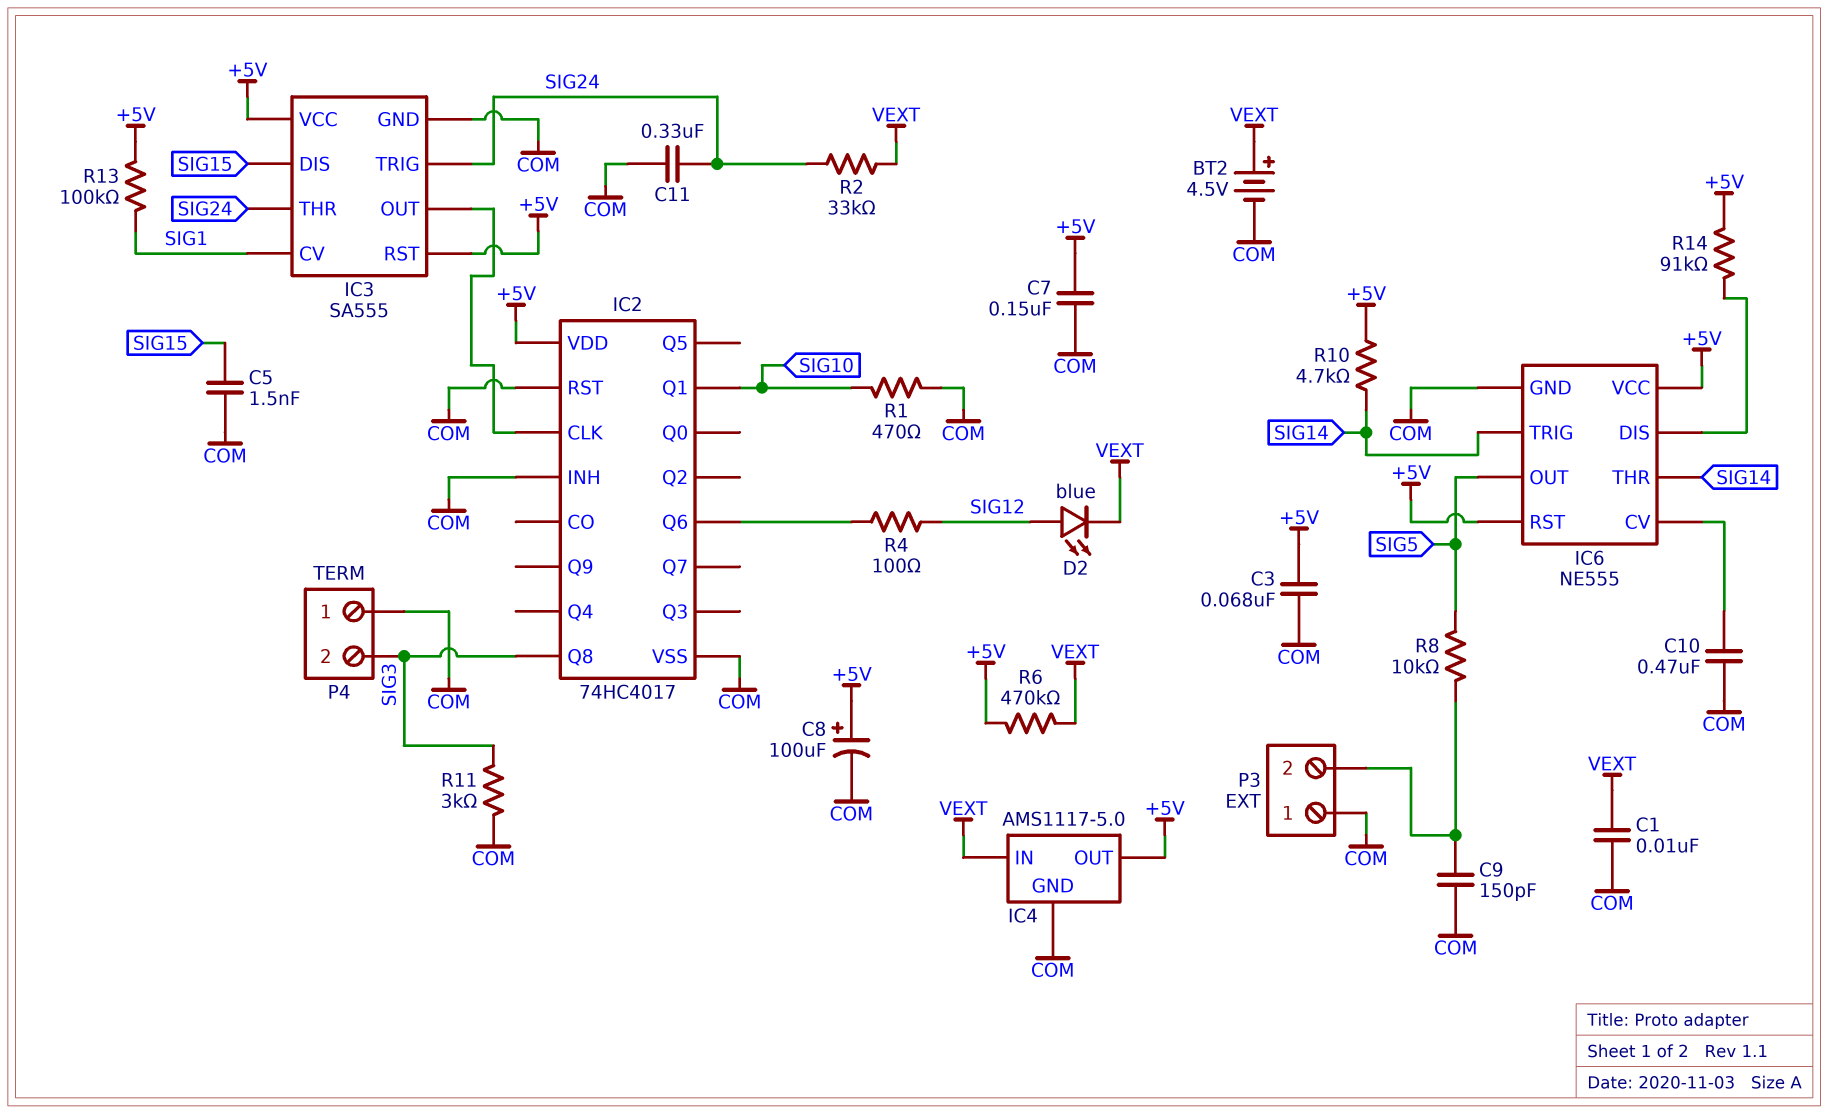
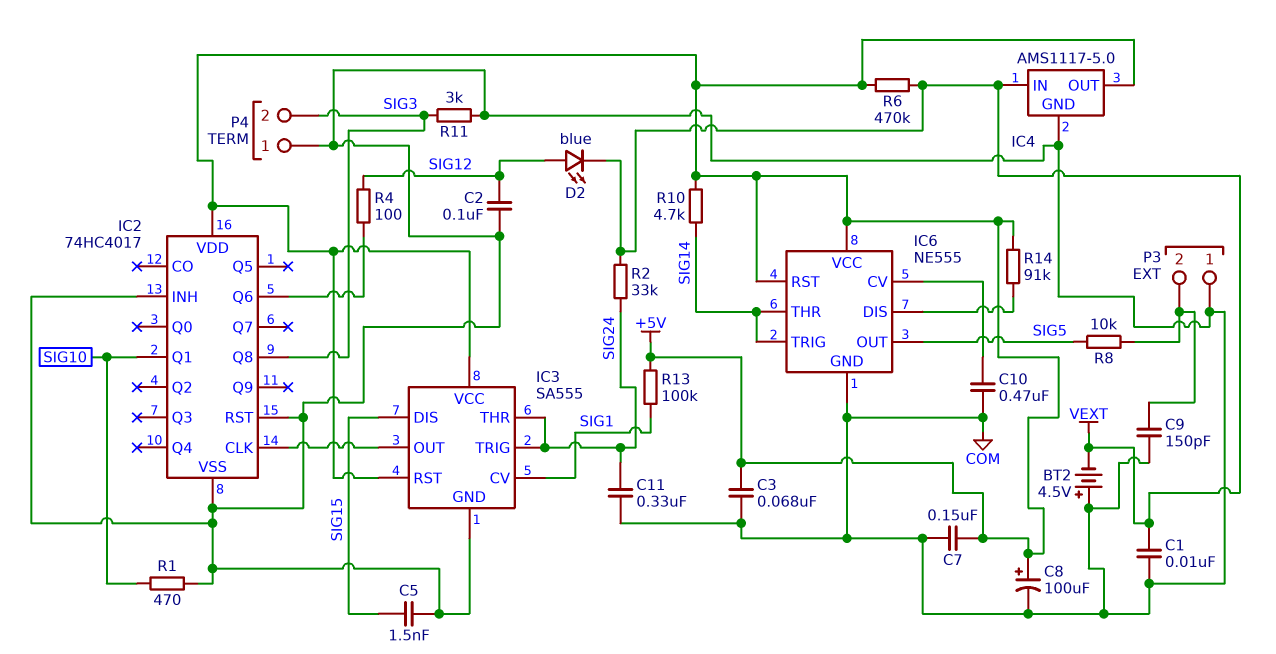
BT2: 4.5V (plus VEXT, minus COM) -> 4.5V (plus COM, minus VEXT)
C2: none -> 100nF (COM, SIG12)

